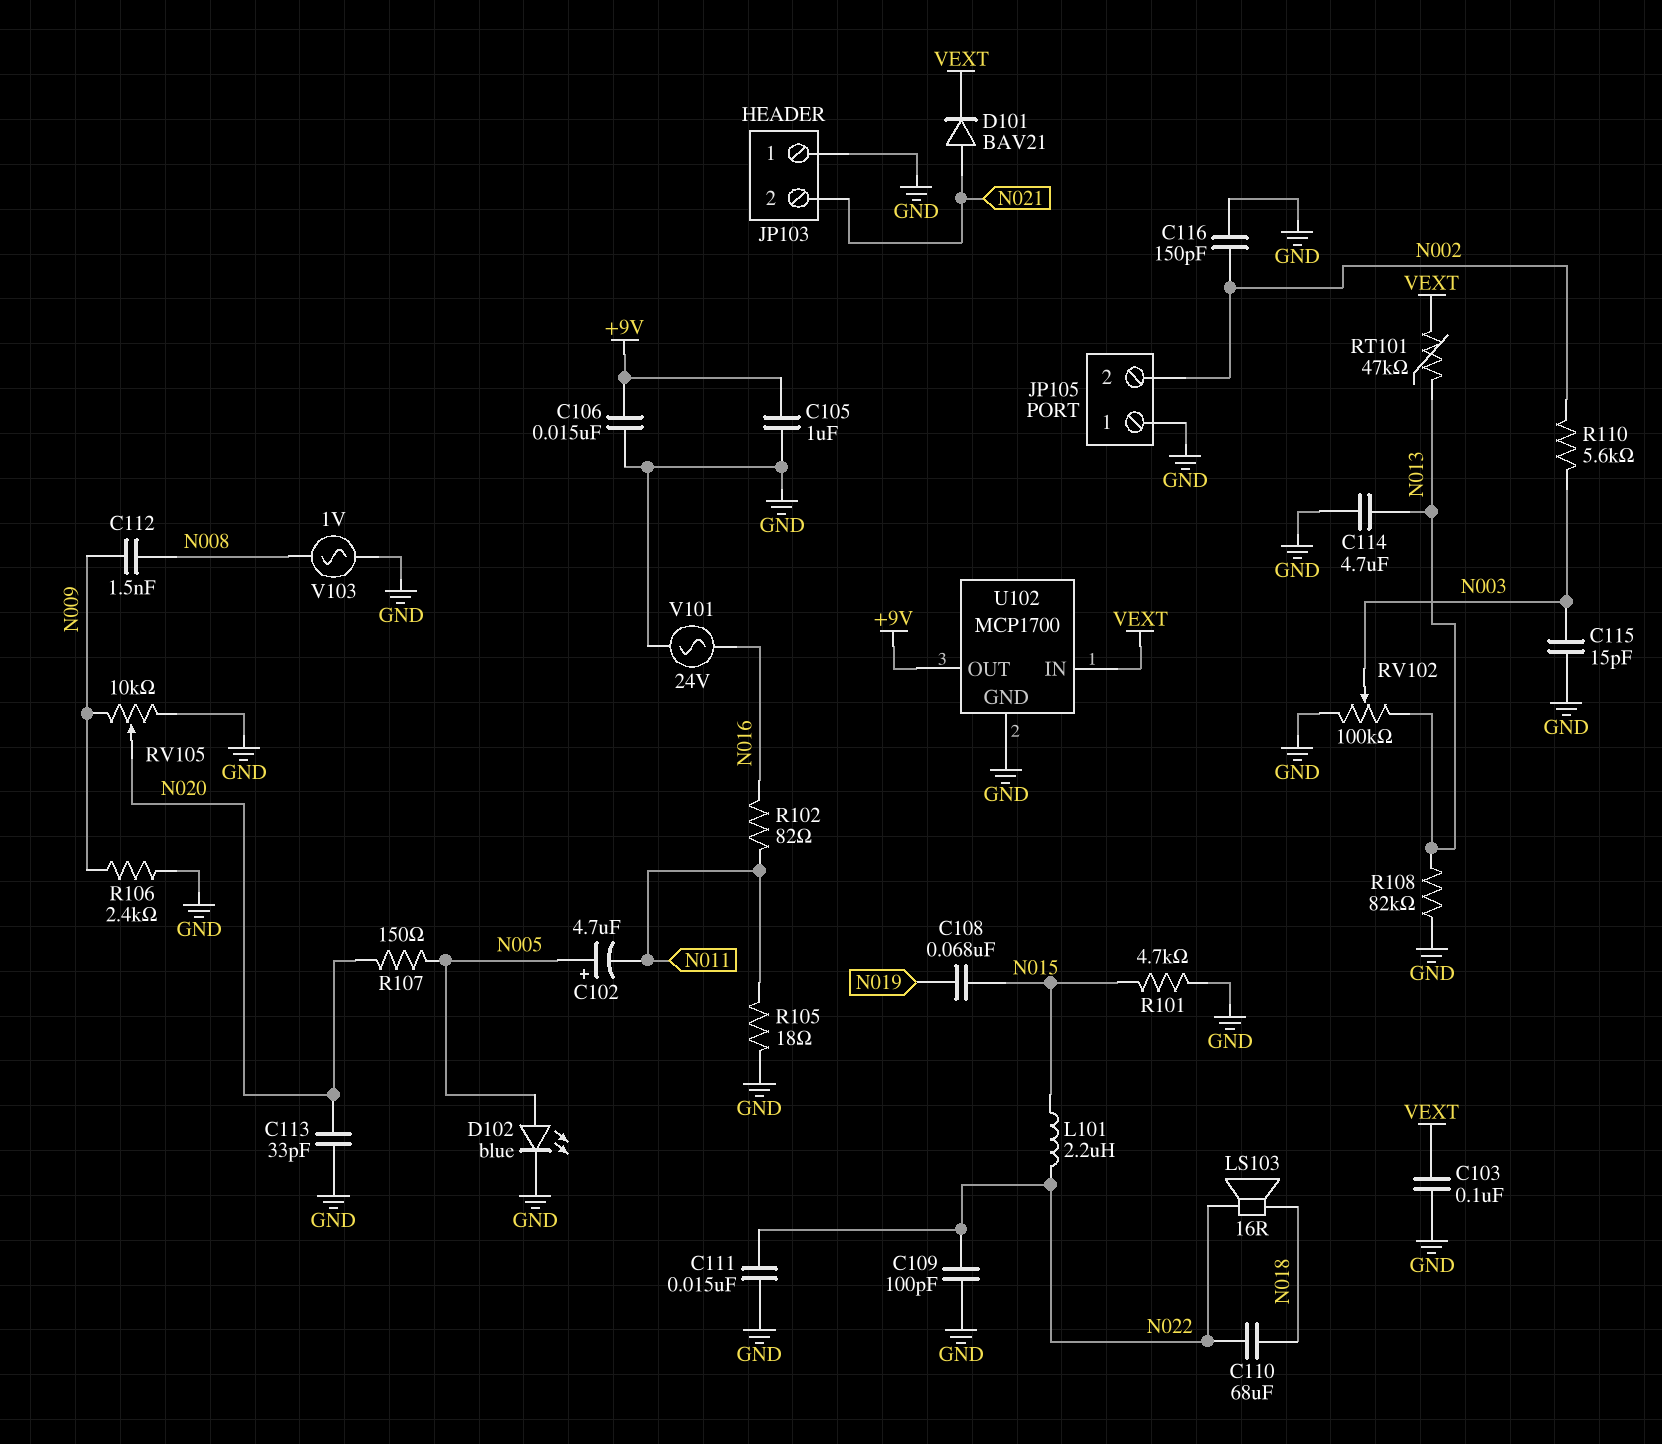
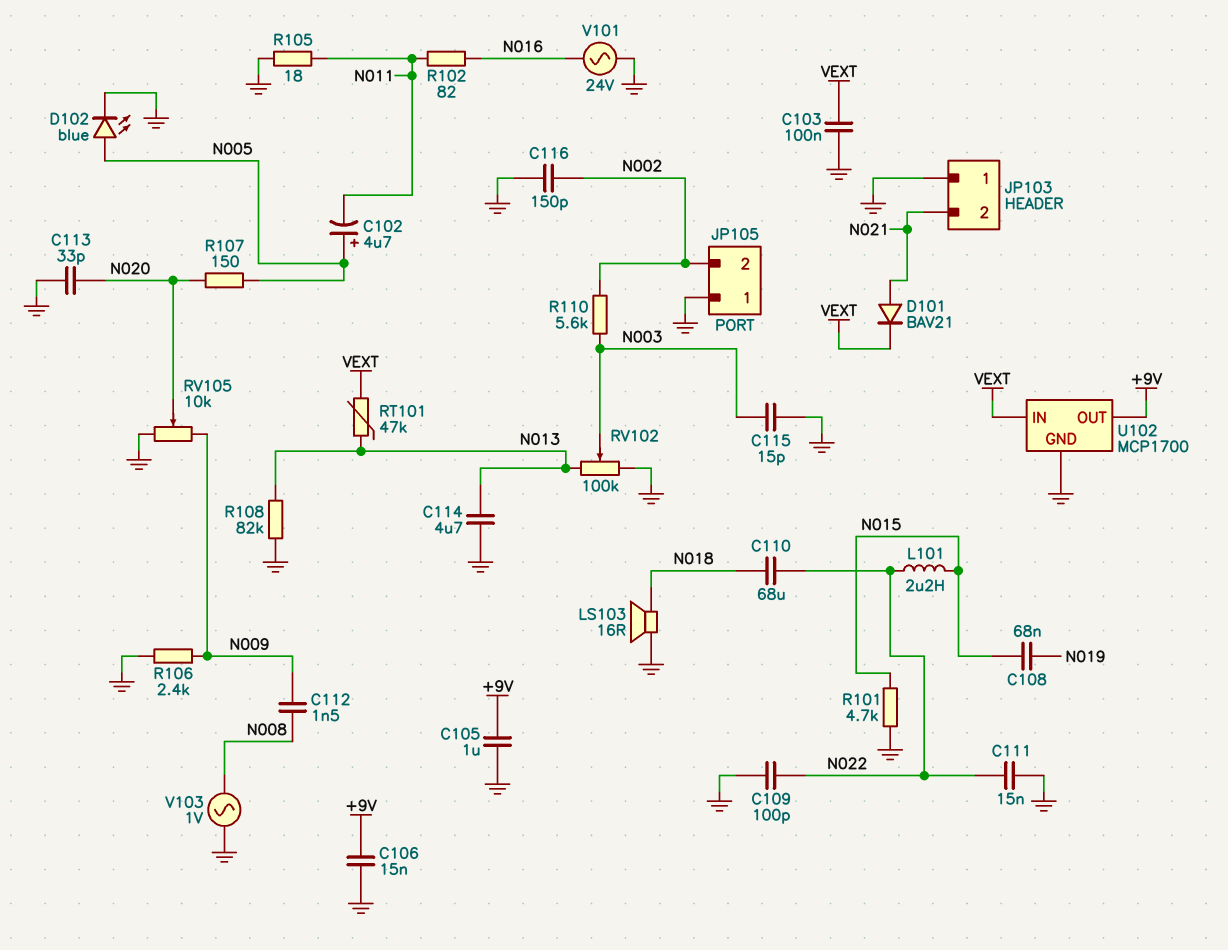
LS103: speaker 16R (N018, N022) -> speaker 16R (GND, N018)

